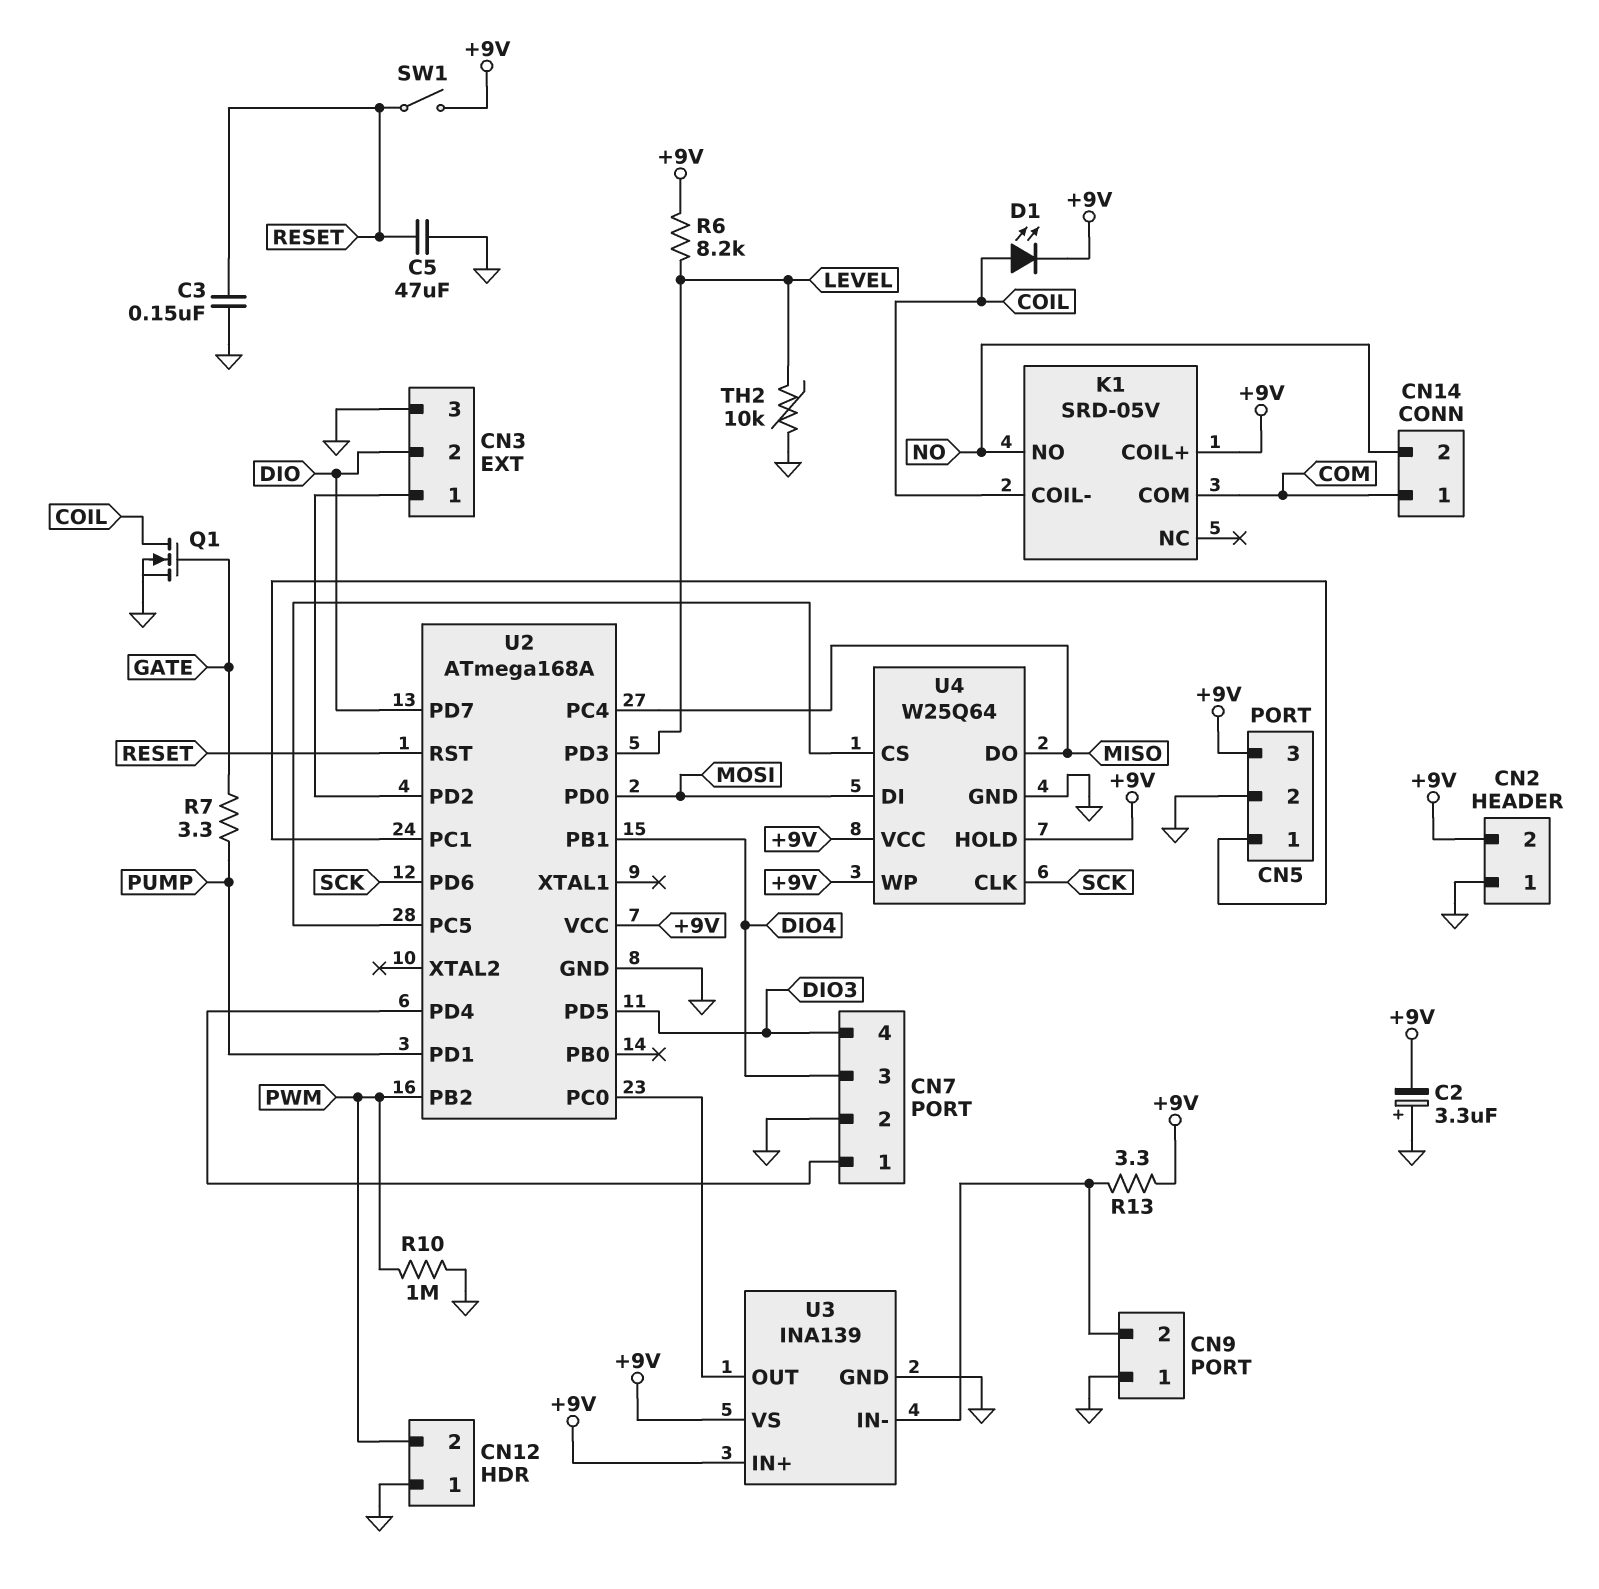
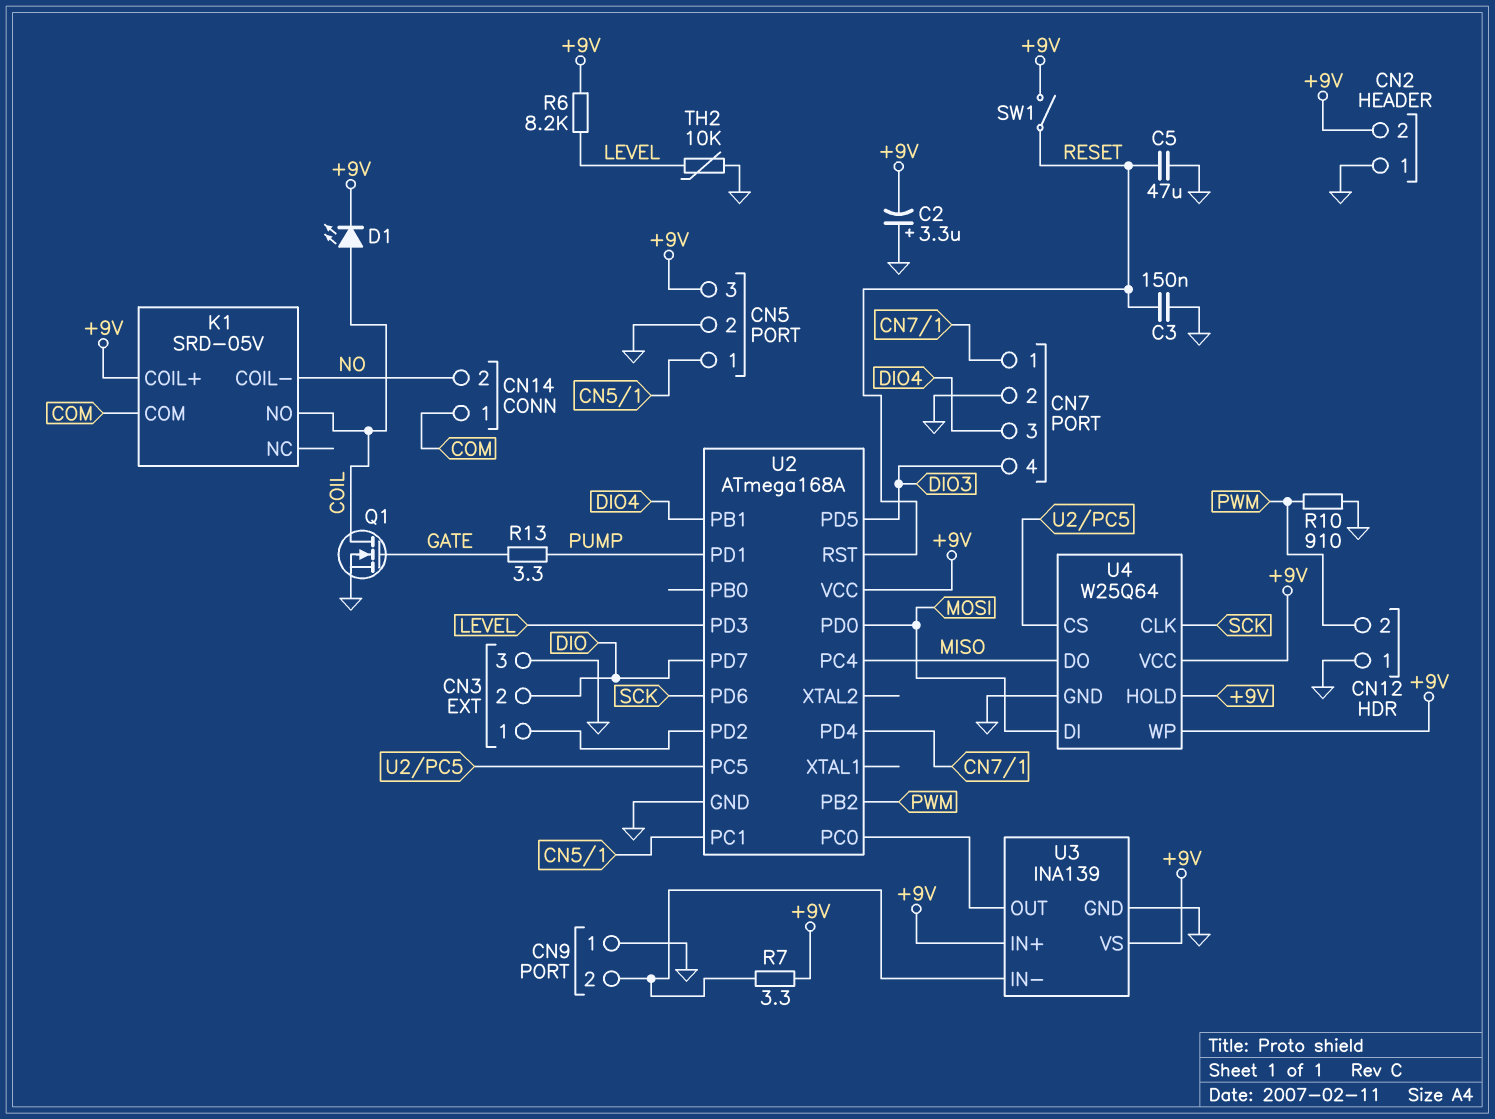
K1 pin COIL-: COIL -> NO
K1 pin NO: NO -> COIL
R7: 3.3 (GATE, PUMP) -> 3.3 (+9V, CN9/2)
R10: 1M (GND, PWM) -> 910 (GND, PWM)
R13: 3.3 (+9V, CN9/2) -> 3.3 (GATE, PUMP)

